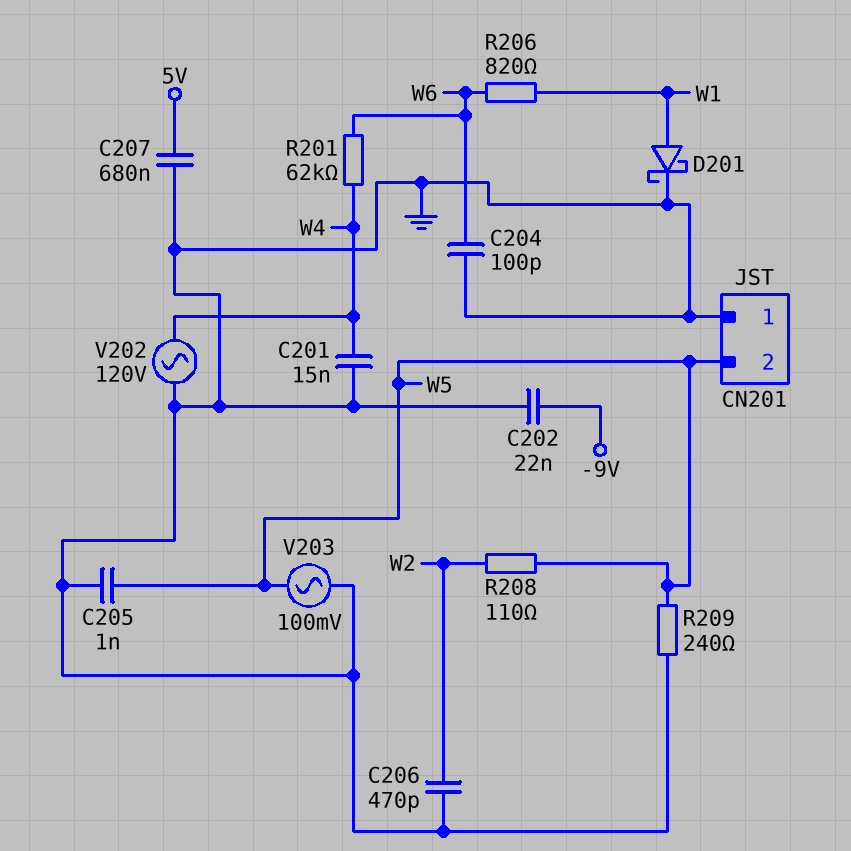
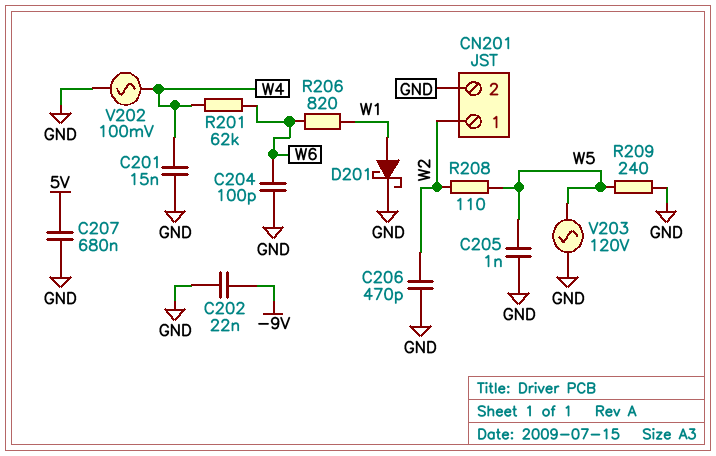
CN201 pin 1: GND -> W2
CN201 pin 2: W5 -> GND
V202: AC 120V (GND, W4) -> AC 100mV (GND, W4)
V203: AC 100mV (GND, W5) -> AC 120V (GND, W5)

